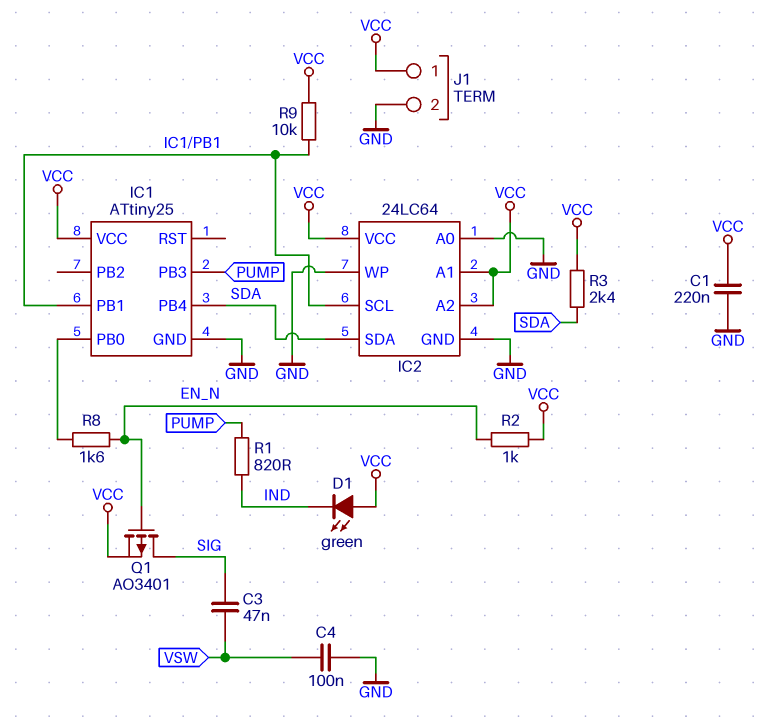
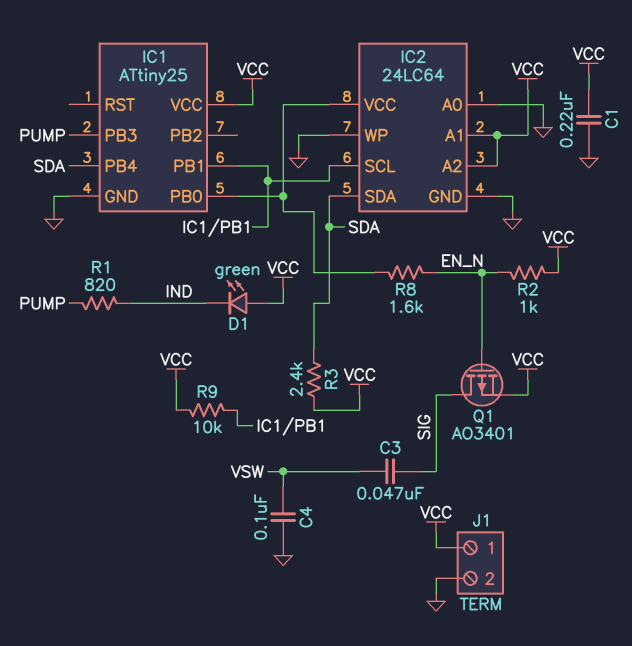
IC2 pin VCC: VCC -> IC1/PB0

